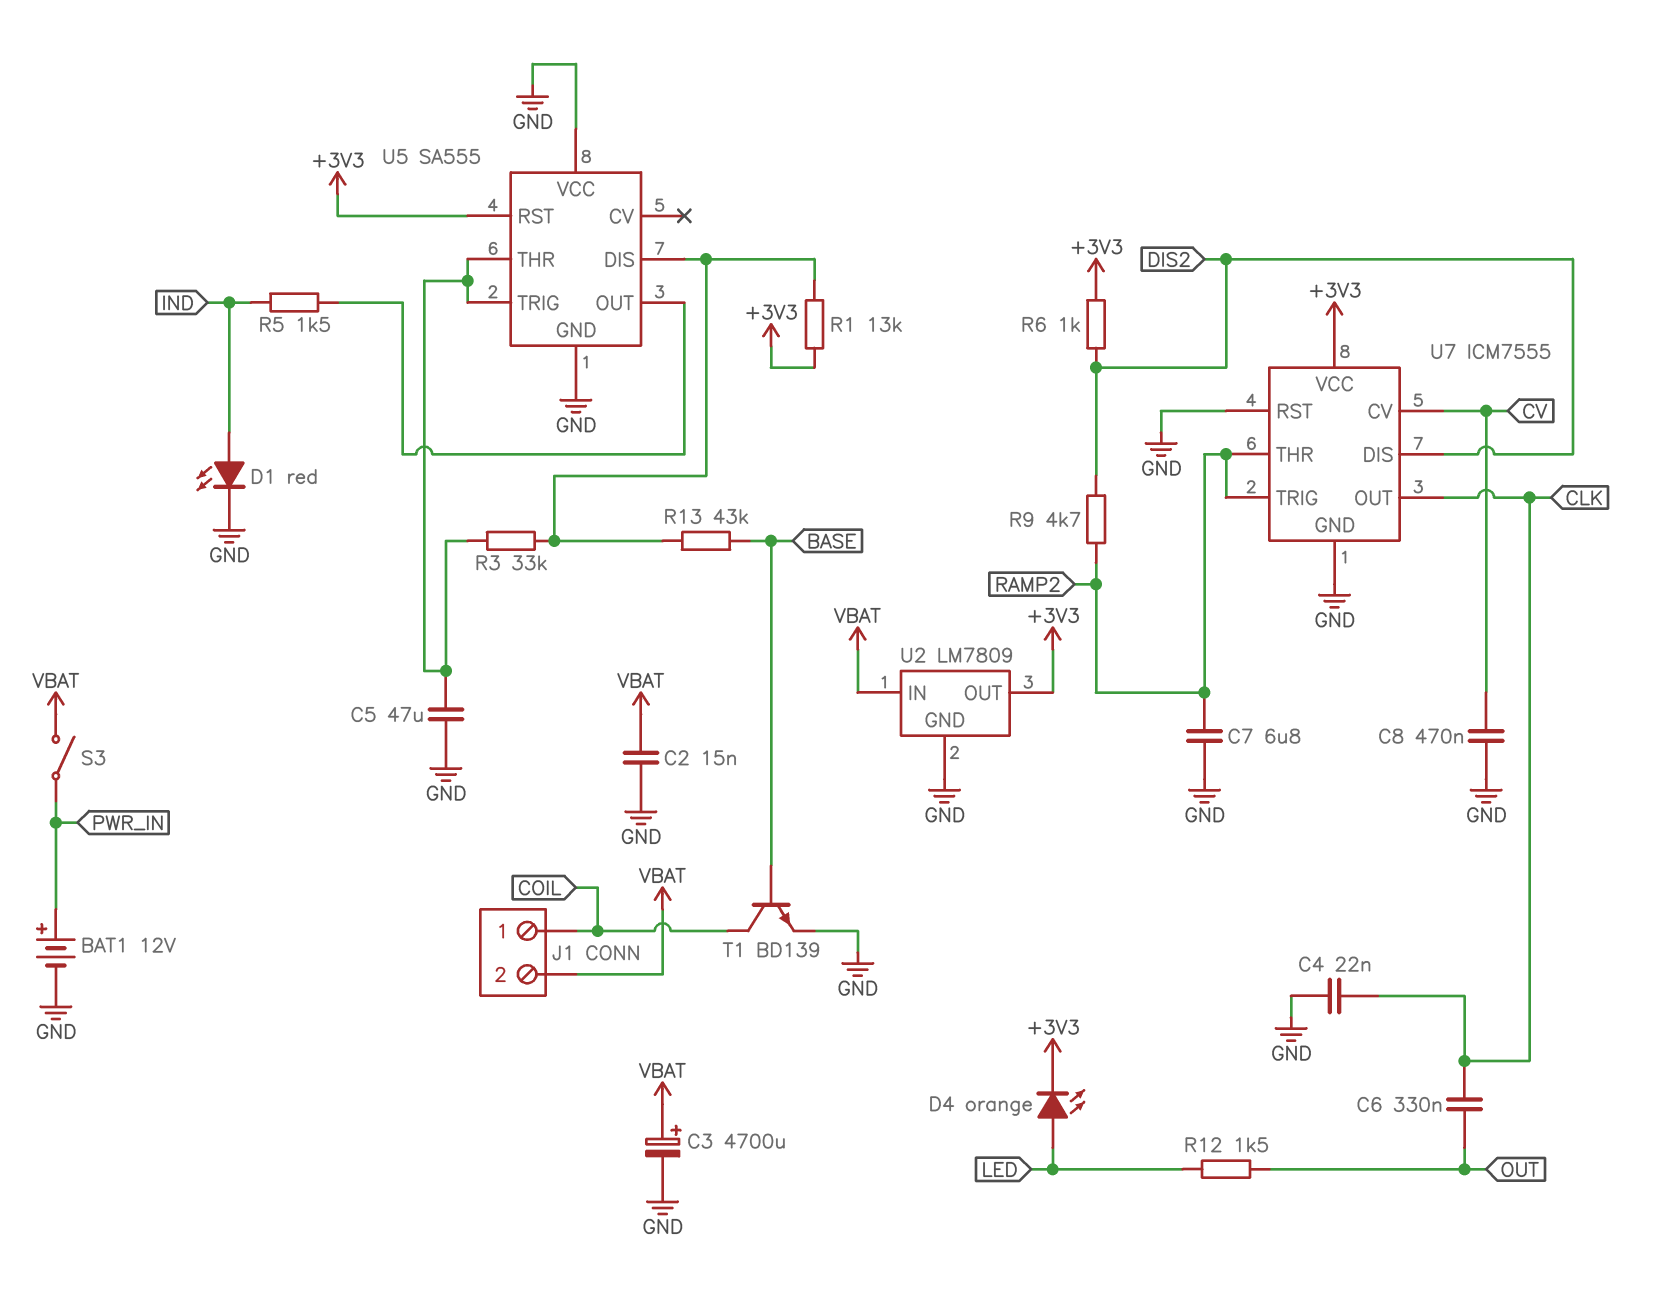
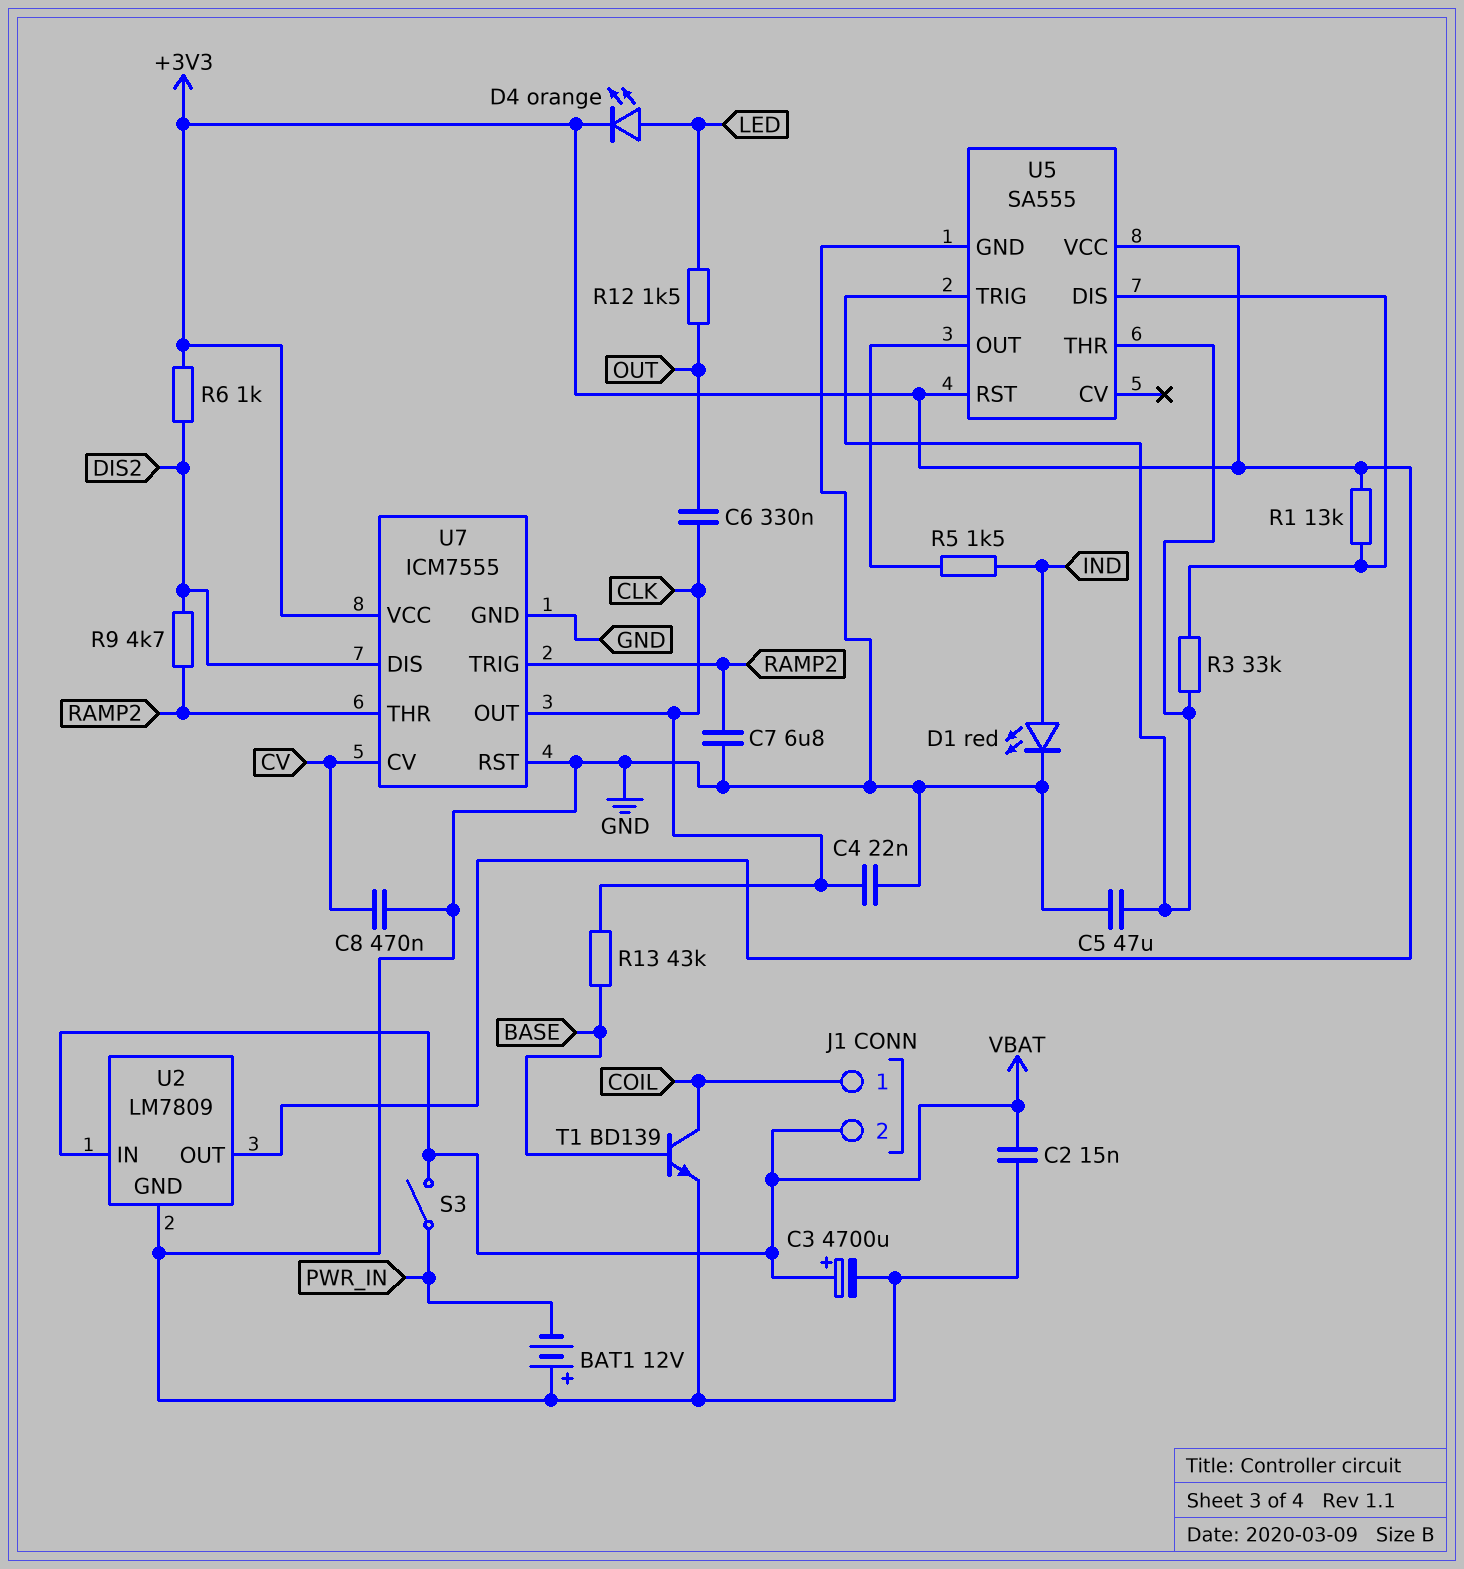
BAT1: 12V (plus PWR_IN, minus GND) -> 12V (plus GND, minus PWR_IN)
R13: 43k (BASE, U5/DIS) -> 43k (BASE, CLK)
U5 pin VCC: GND -> +3V3

